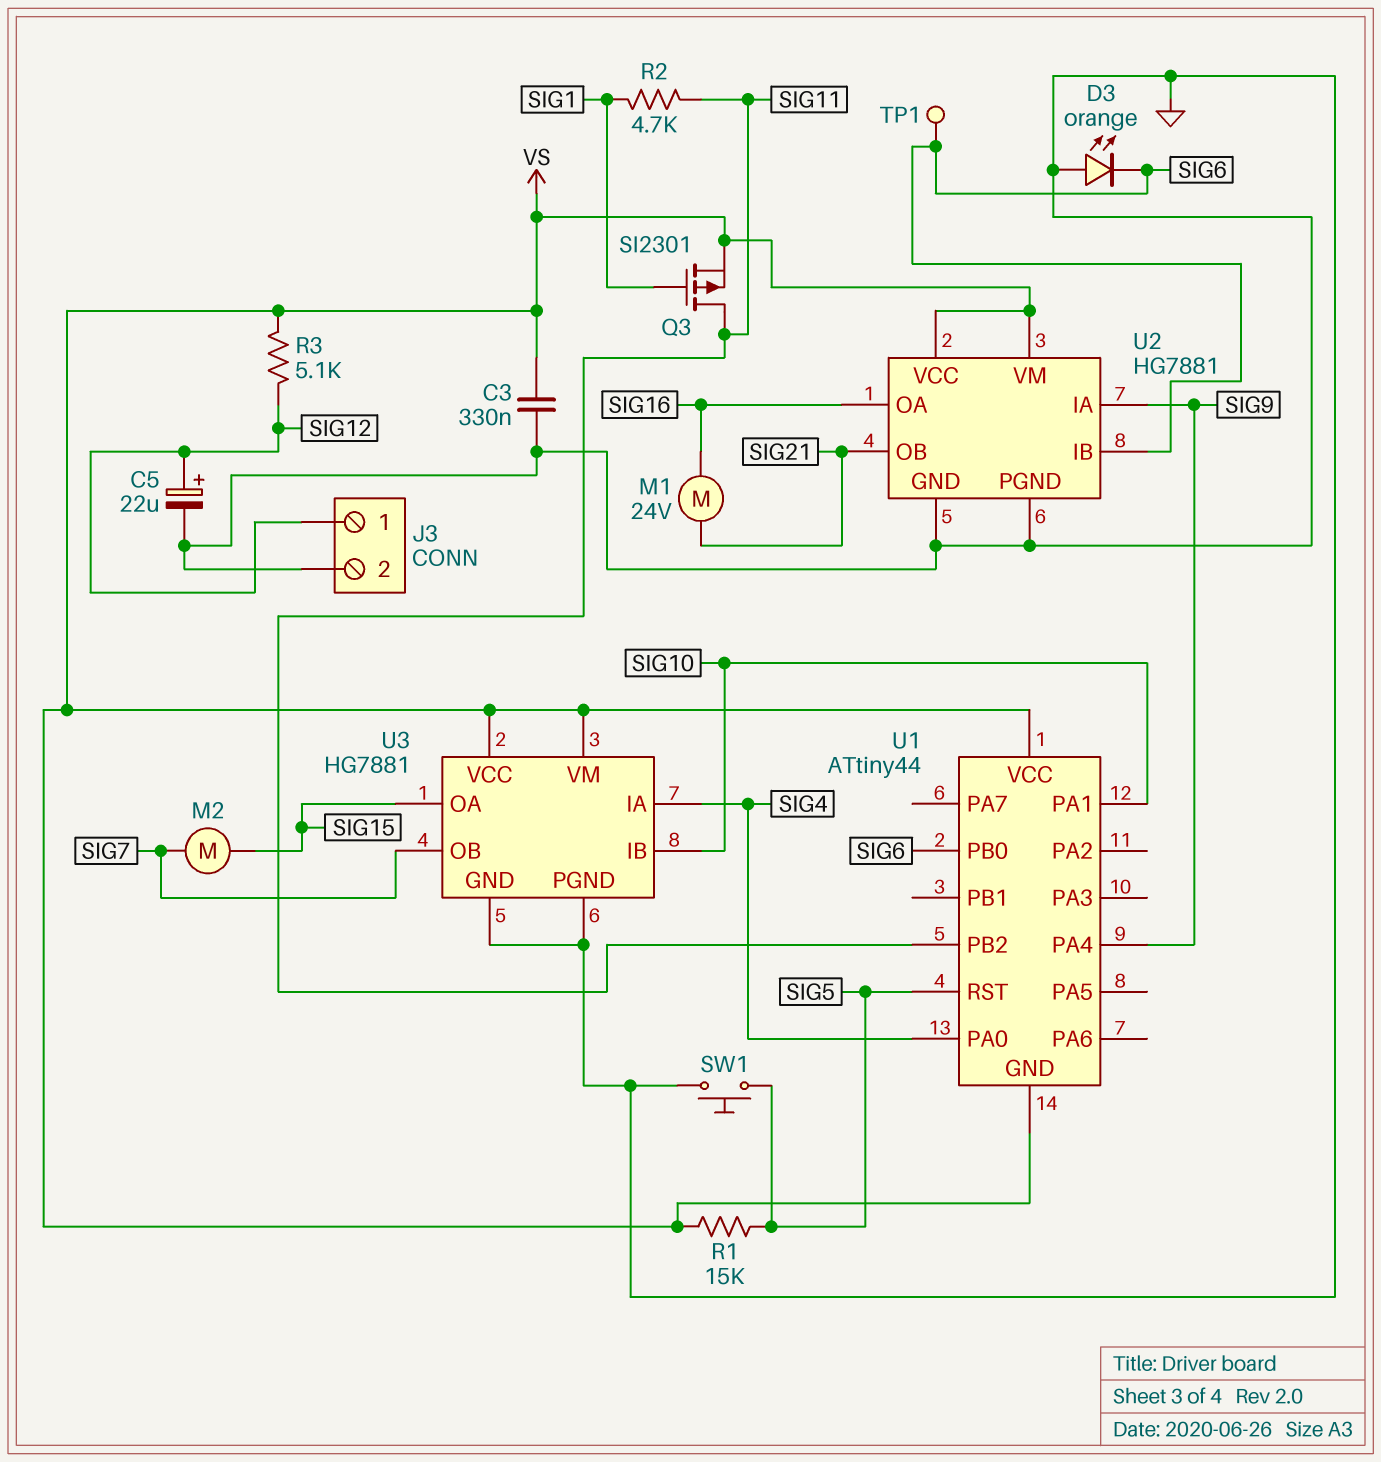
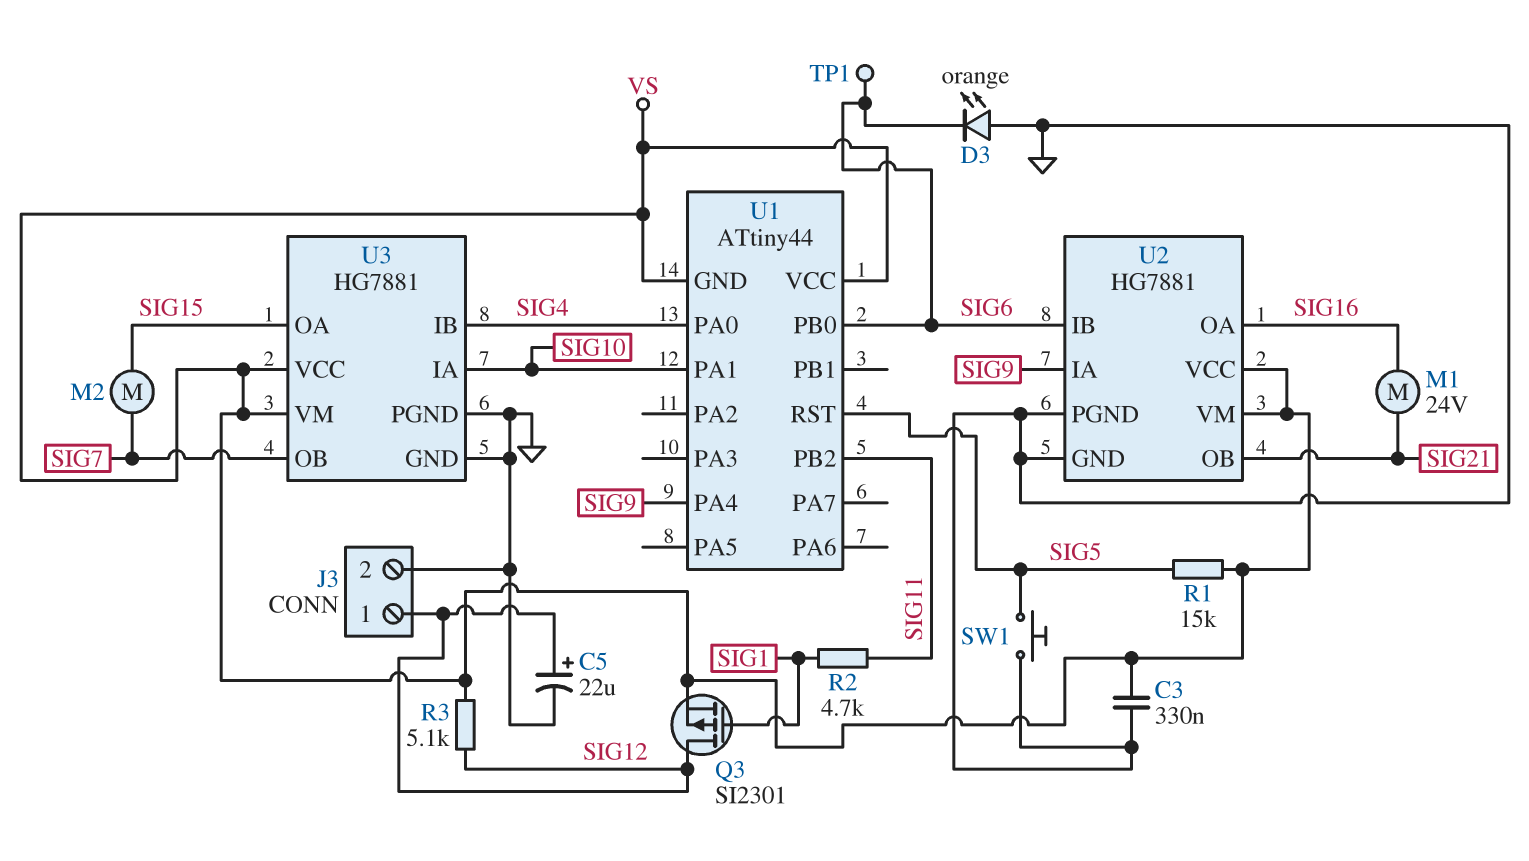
Q3: PMOS SI2301 (G SIG1, D SIG11, S VS) -> PMOS SI2301 (G SIG1, D SIG12, S VS)
U3 pin IA: SIG4 -> SIG10
U3 pin IB: SIG10 -> SIG4

